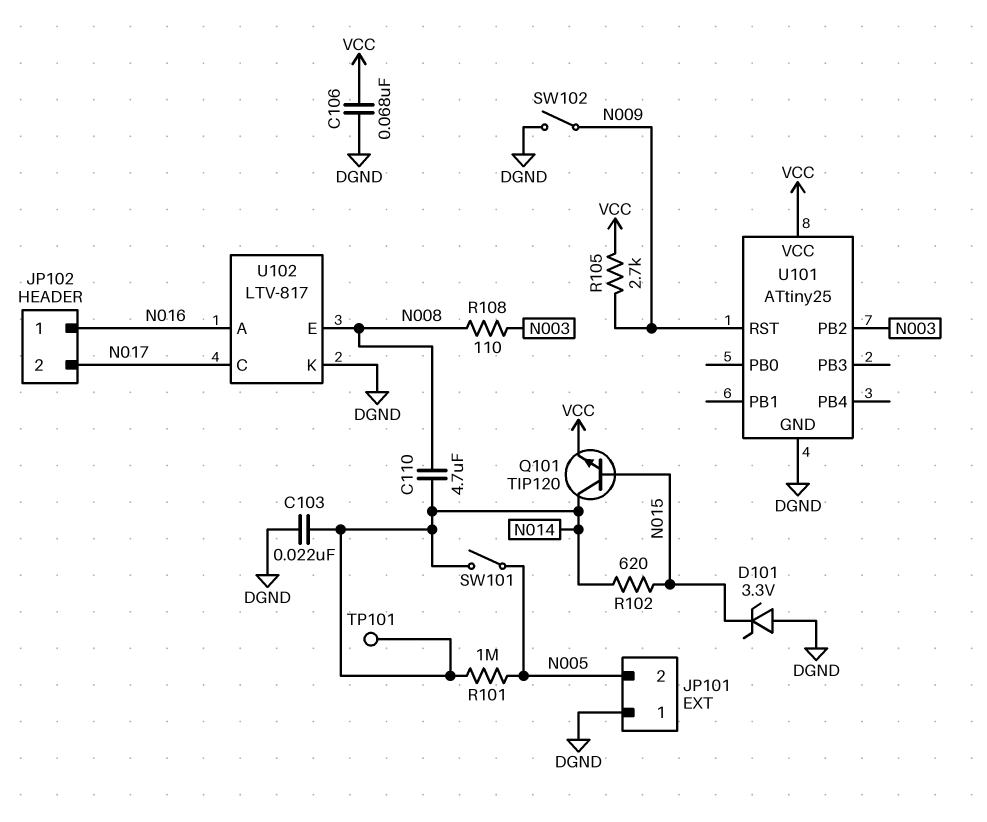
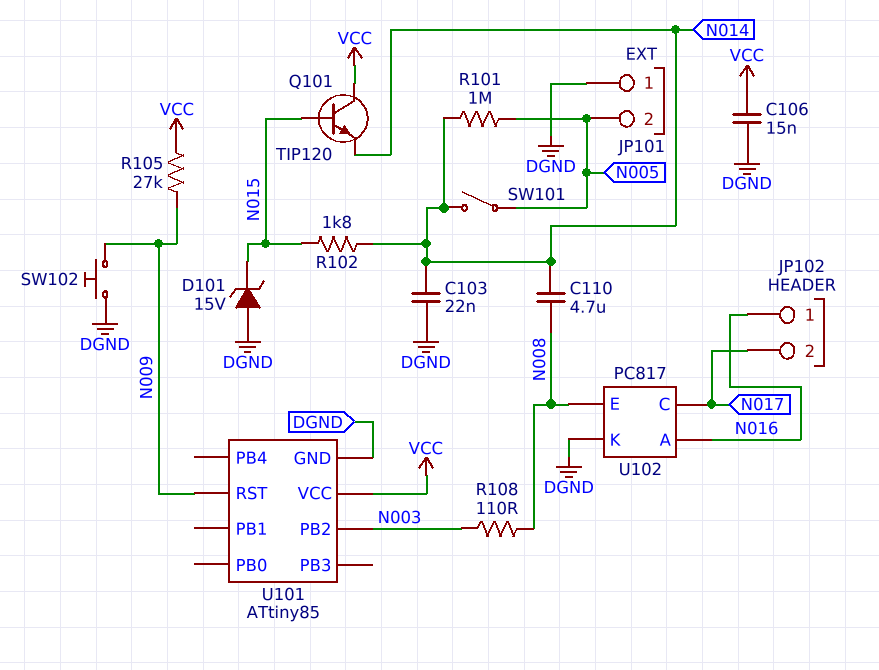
C106: 68nF (DGND, VCC) -> 15nF (DGND, VCC)
D101: zener 3.3V (A DGND, K N015) -> zener 15V (A DGND, K N015)
Q101: NPN TIP120 (B N015, C N014, E VCC) -> NPN TIP120 (B N015, C VCC, E N014)
R102: 620 (N014, N015) -> 1.8k (N014, N015)
R105: 2.7k (N009, VCC) -> 27k (N009, VCC)
SW102: switch (DGND, N009) -> button (DGND, N009)
TP101: test point (N014) -> none
U101: ATtiny25 -> ATtiny85
U102: LTV-817 -> PC817

